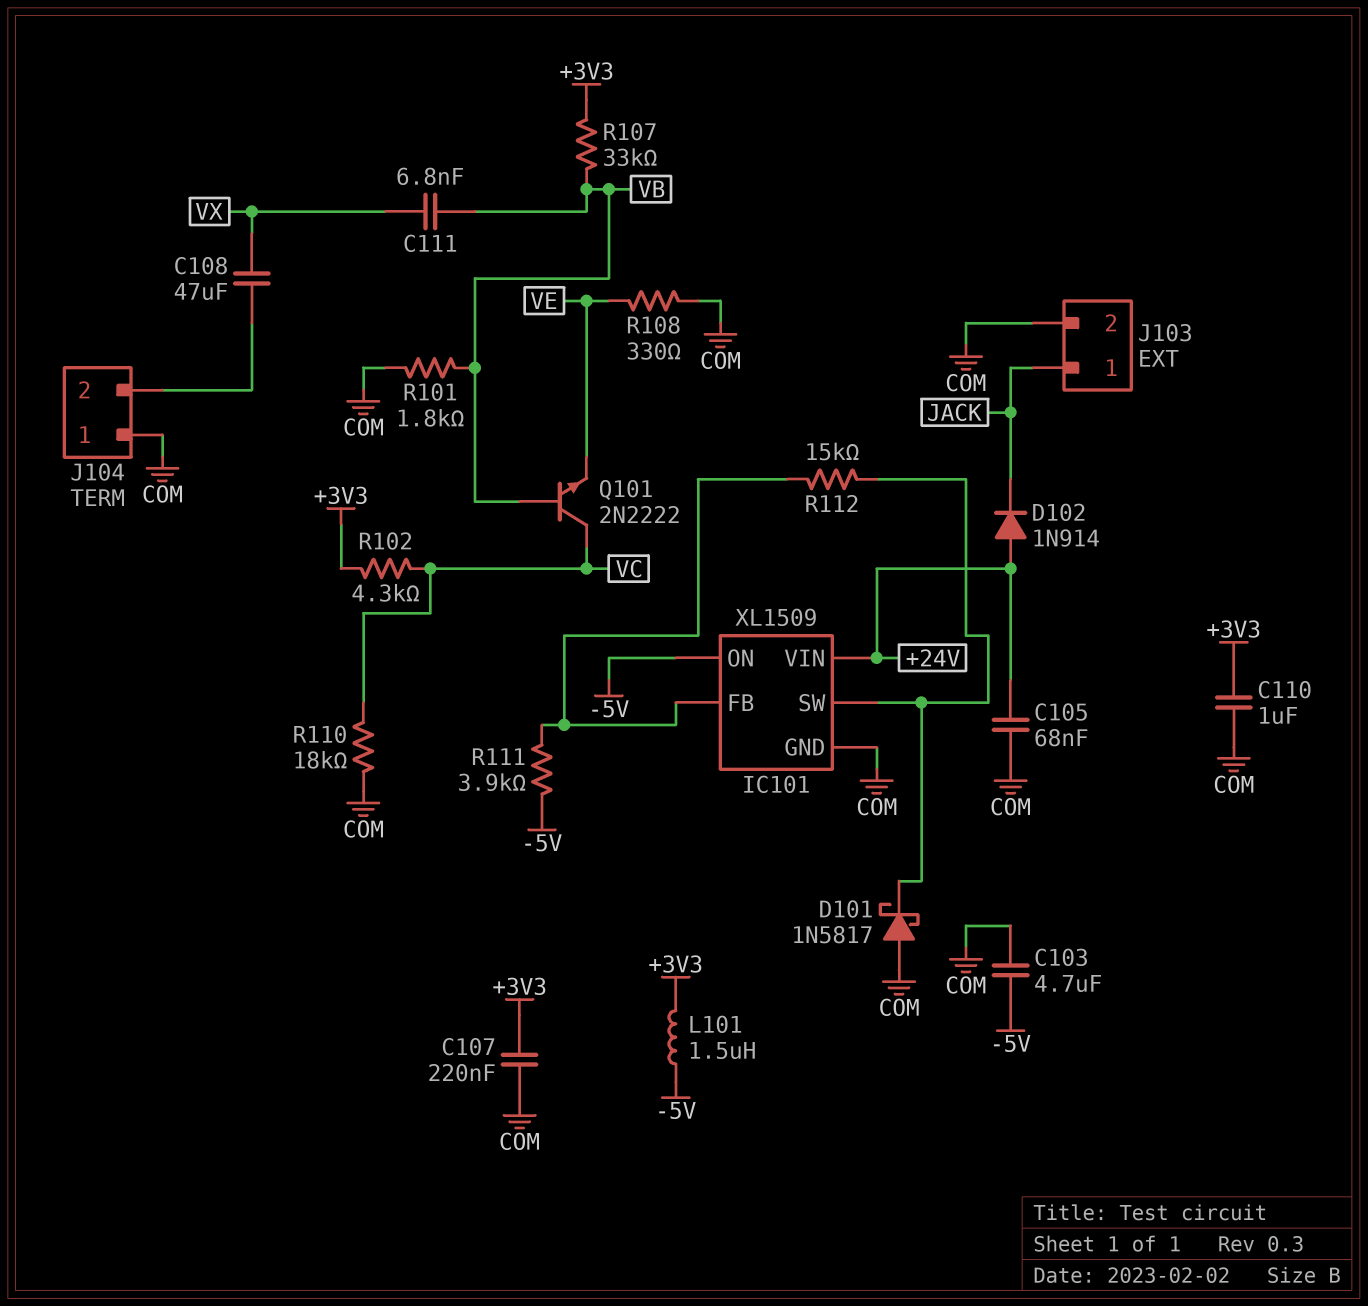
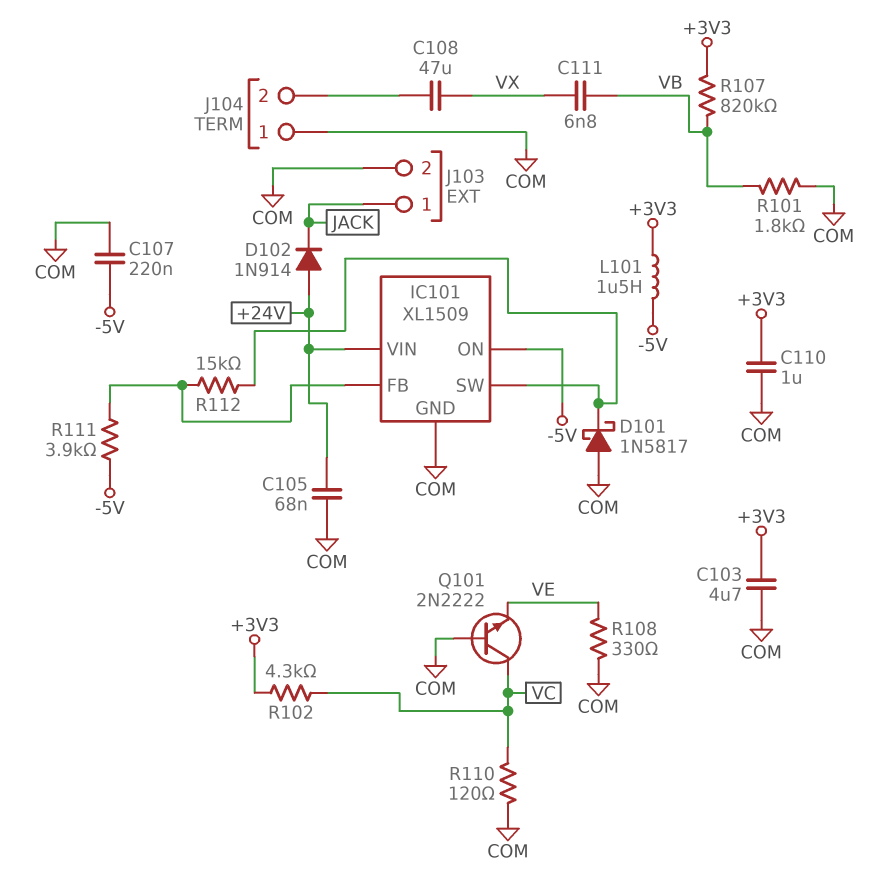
C103: 4.7uF (-5V, COM) -> 4.7uF (+3V3, COM)
C107: 220nF (+3V3, COM) -> 220nF (-5V, COM)
Q101: NPN 2N2222 (B VB, C VC, E VE) -> NPN 2N2222 (B COM, C VC, E VE)
R107: 33k (+3V3, VB) -> 820k (+3V3, VB)
R110: 18k (COM, VC) -> 120 (COM, VC)

